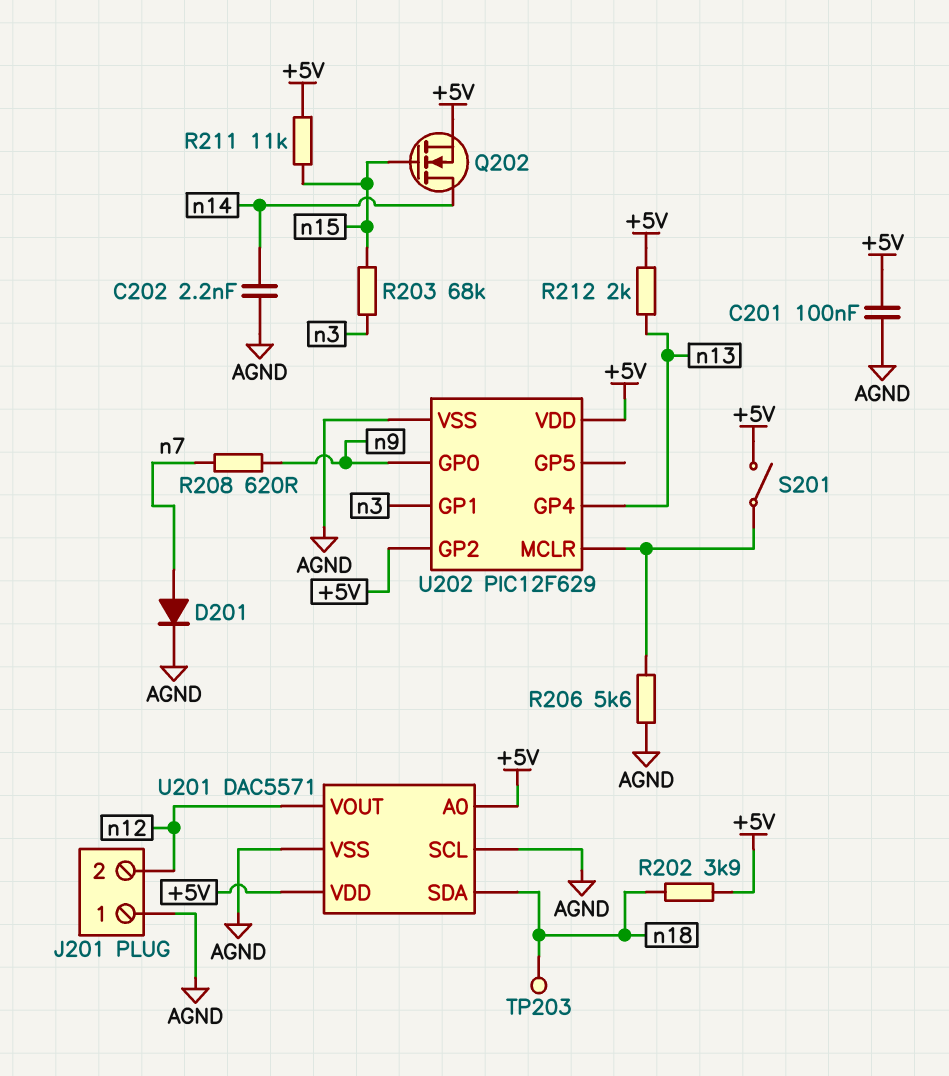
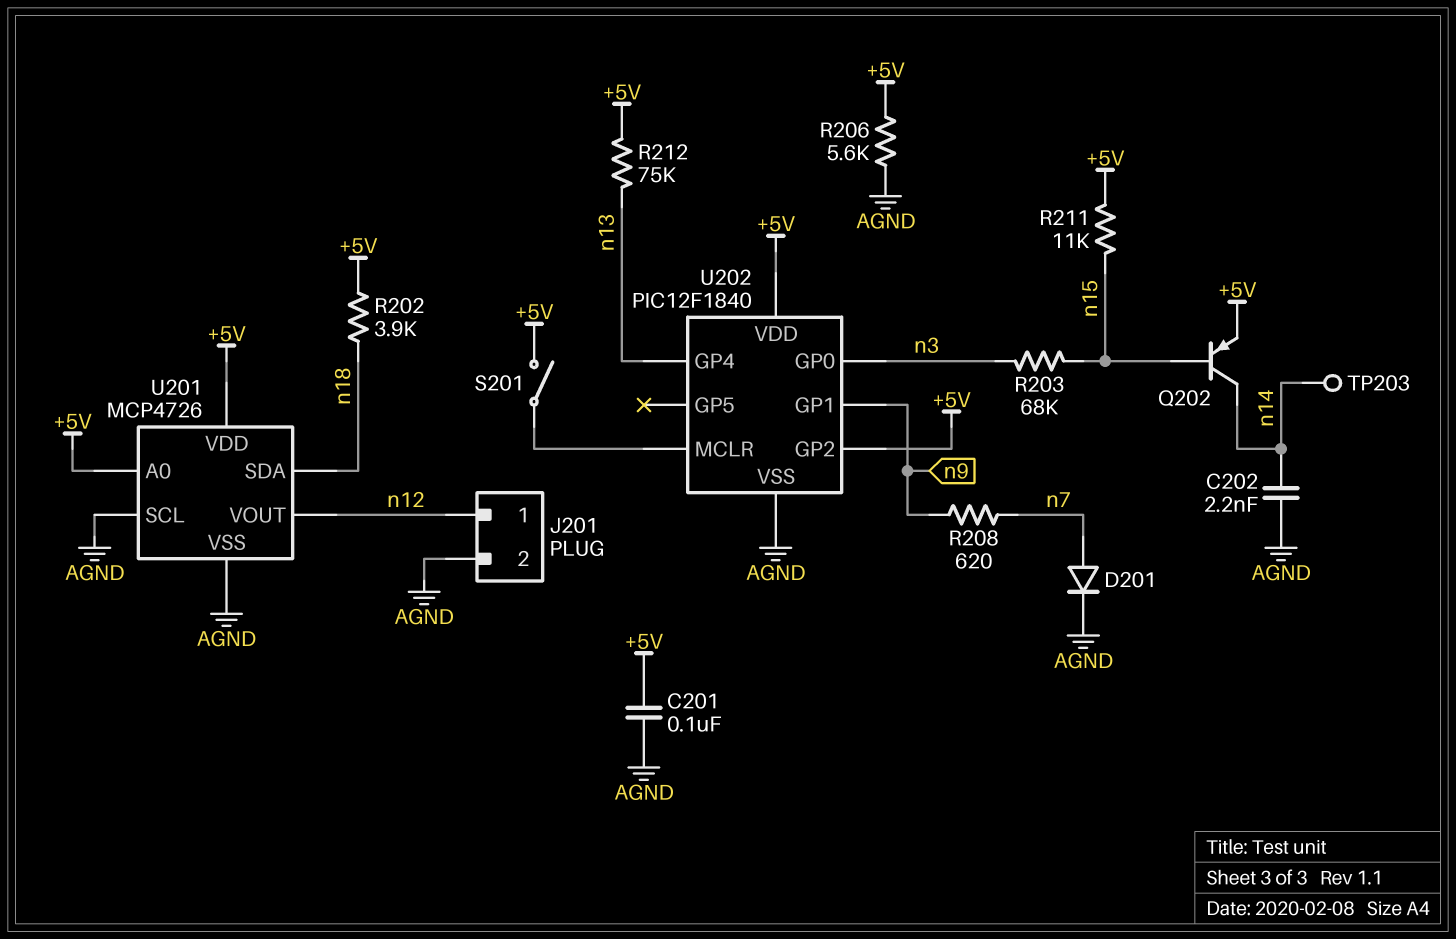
J201 pin 1: AGND -> n12
J201 pin 2: n12 -> AGND
Q202: NMOS (G n15, D n14, S +5V) -> PNP (B n15, C n14, E +5V)
R206: 5.6k (AGND, U202/MCLR) -> 5.6k (+5V, AGND)
R212: 2k (+5V, n13) -> 75k (+5V, n13)
TP203: test point (n18) -> test point (n14)
U201: DAC5571 -> MCP4726
U202: PIC12F629 -> PIC12F1840
U202 pin GP0: n9 -> n3
U202 pin GP1: n3 -> n9

